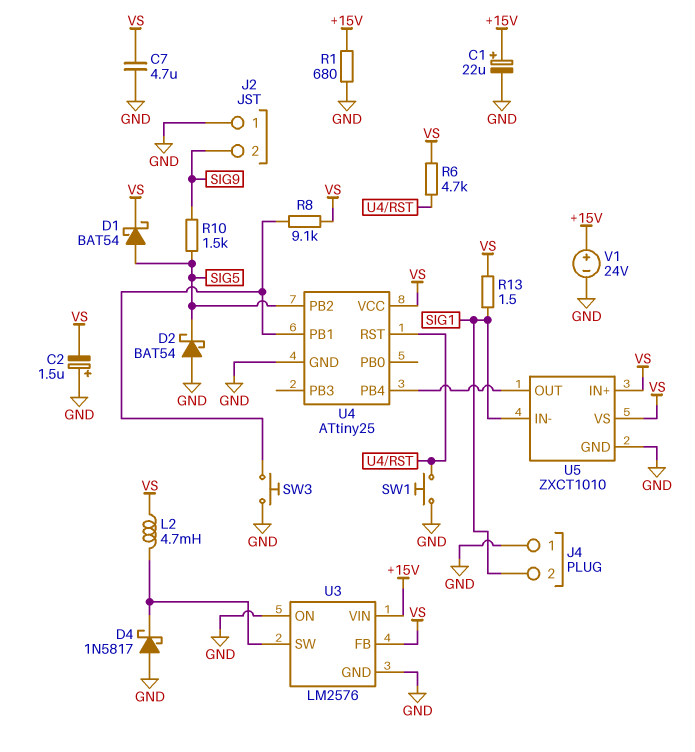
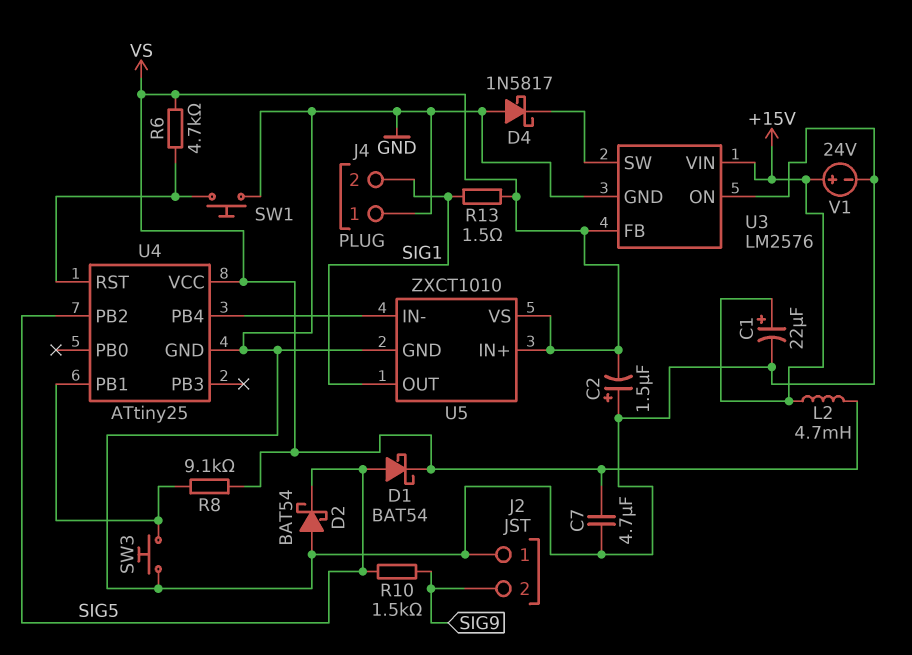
L2: 4.7mH (U3/SW, VS) -> 4.7mH (+15V, VS)
R1: 680 (+15V, GND) -> none
U5 pin IN-: SIG1 -> U4/PB4
U5 pin OUT: U4/PB4 -> SIG1

